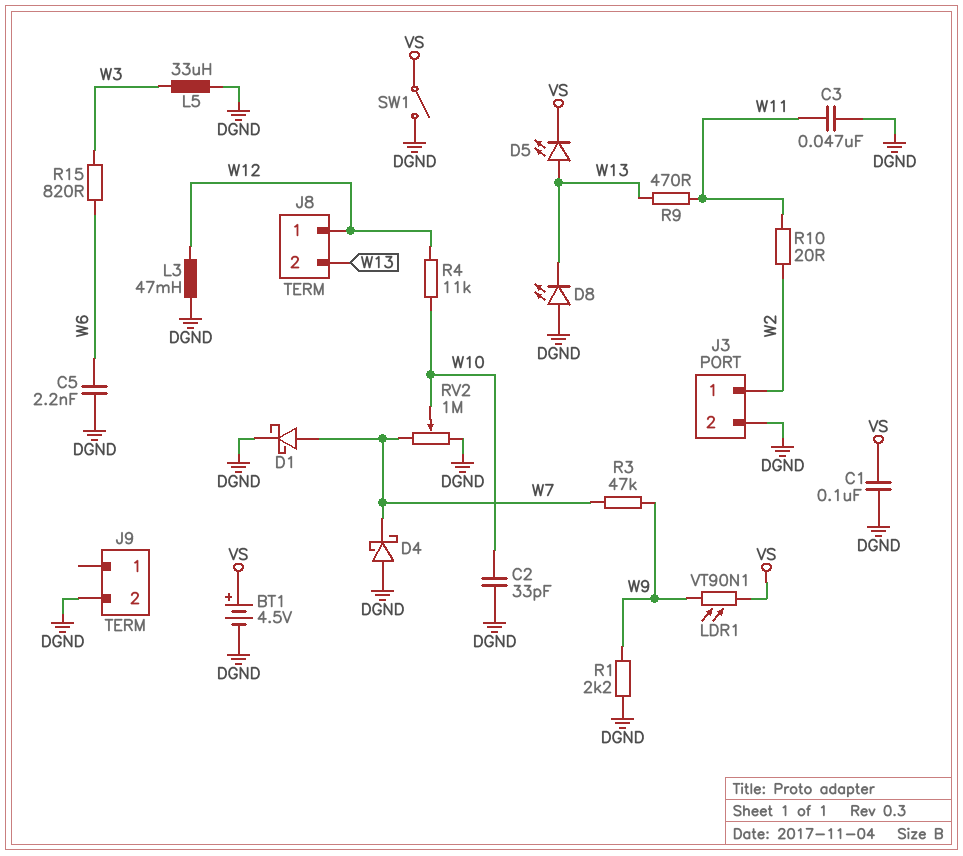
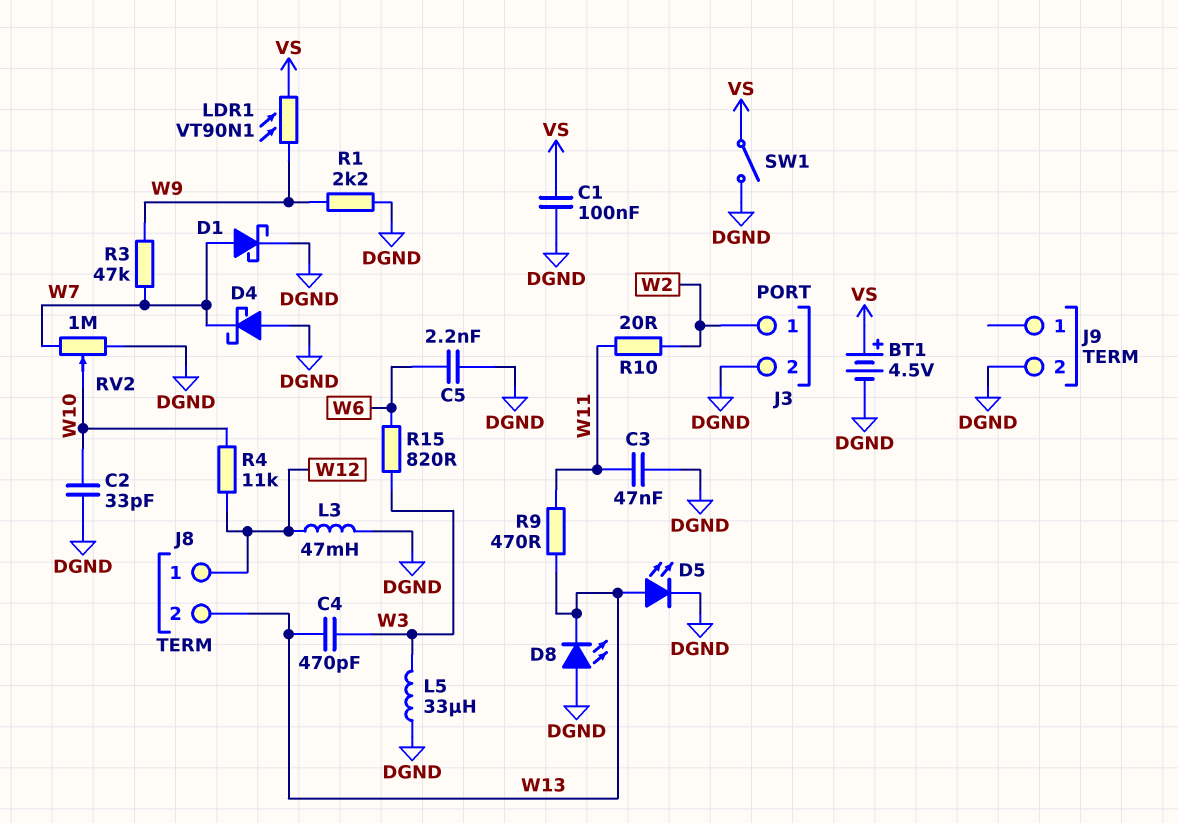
C4: none -> 470pF (W3, W13)
D5: LED (A W13, K VS) -> LED (A W13, K DGND)

